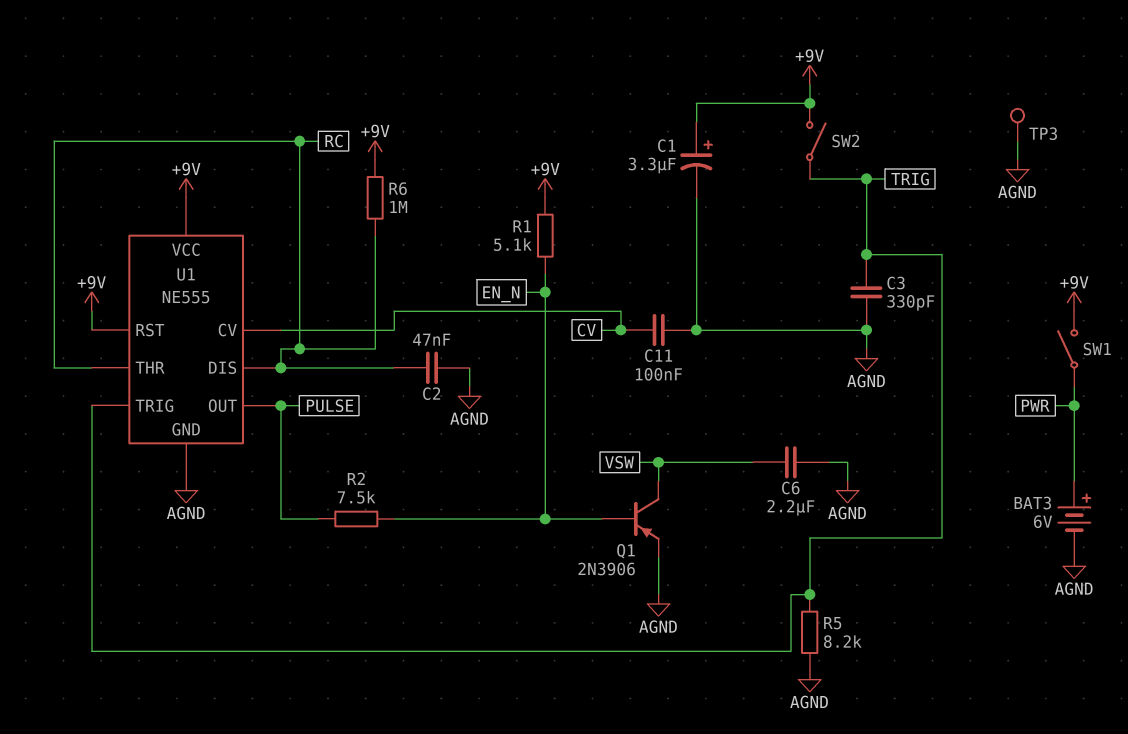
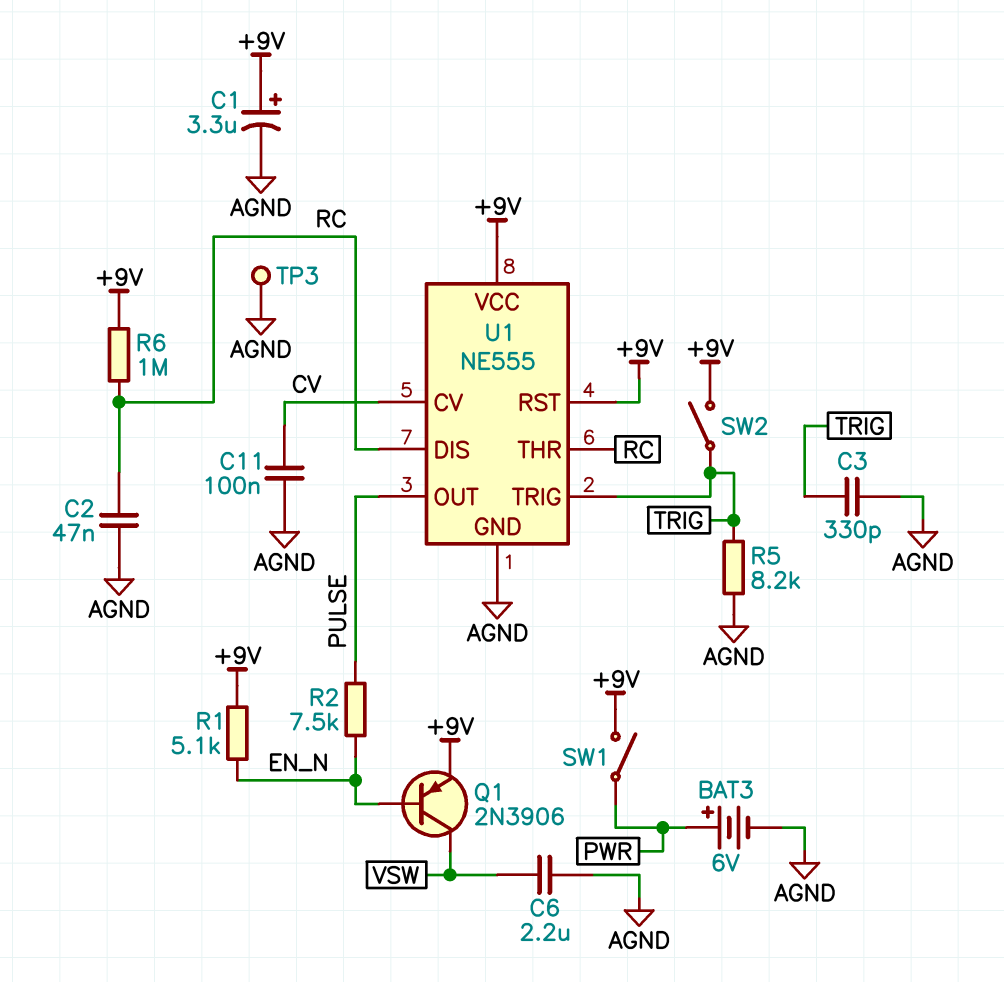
Q1: PNP 2N3906 (B EN_N, C VSW, E AGND) -> PNP 2N3906 (B EN_N, C VSW, E +9V)

